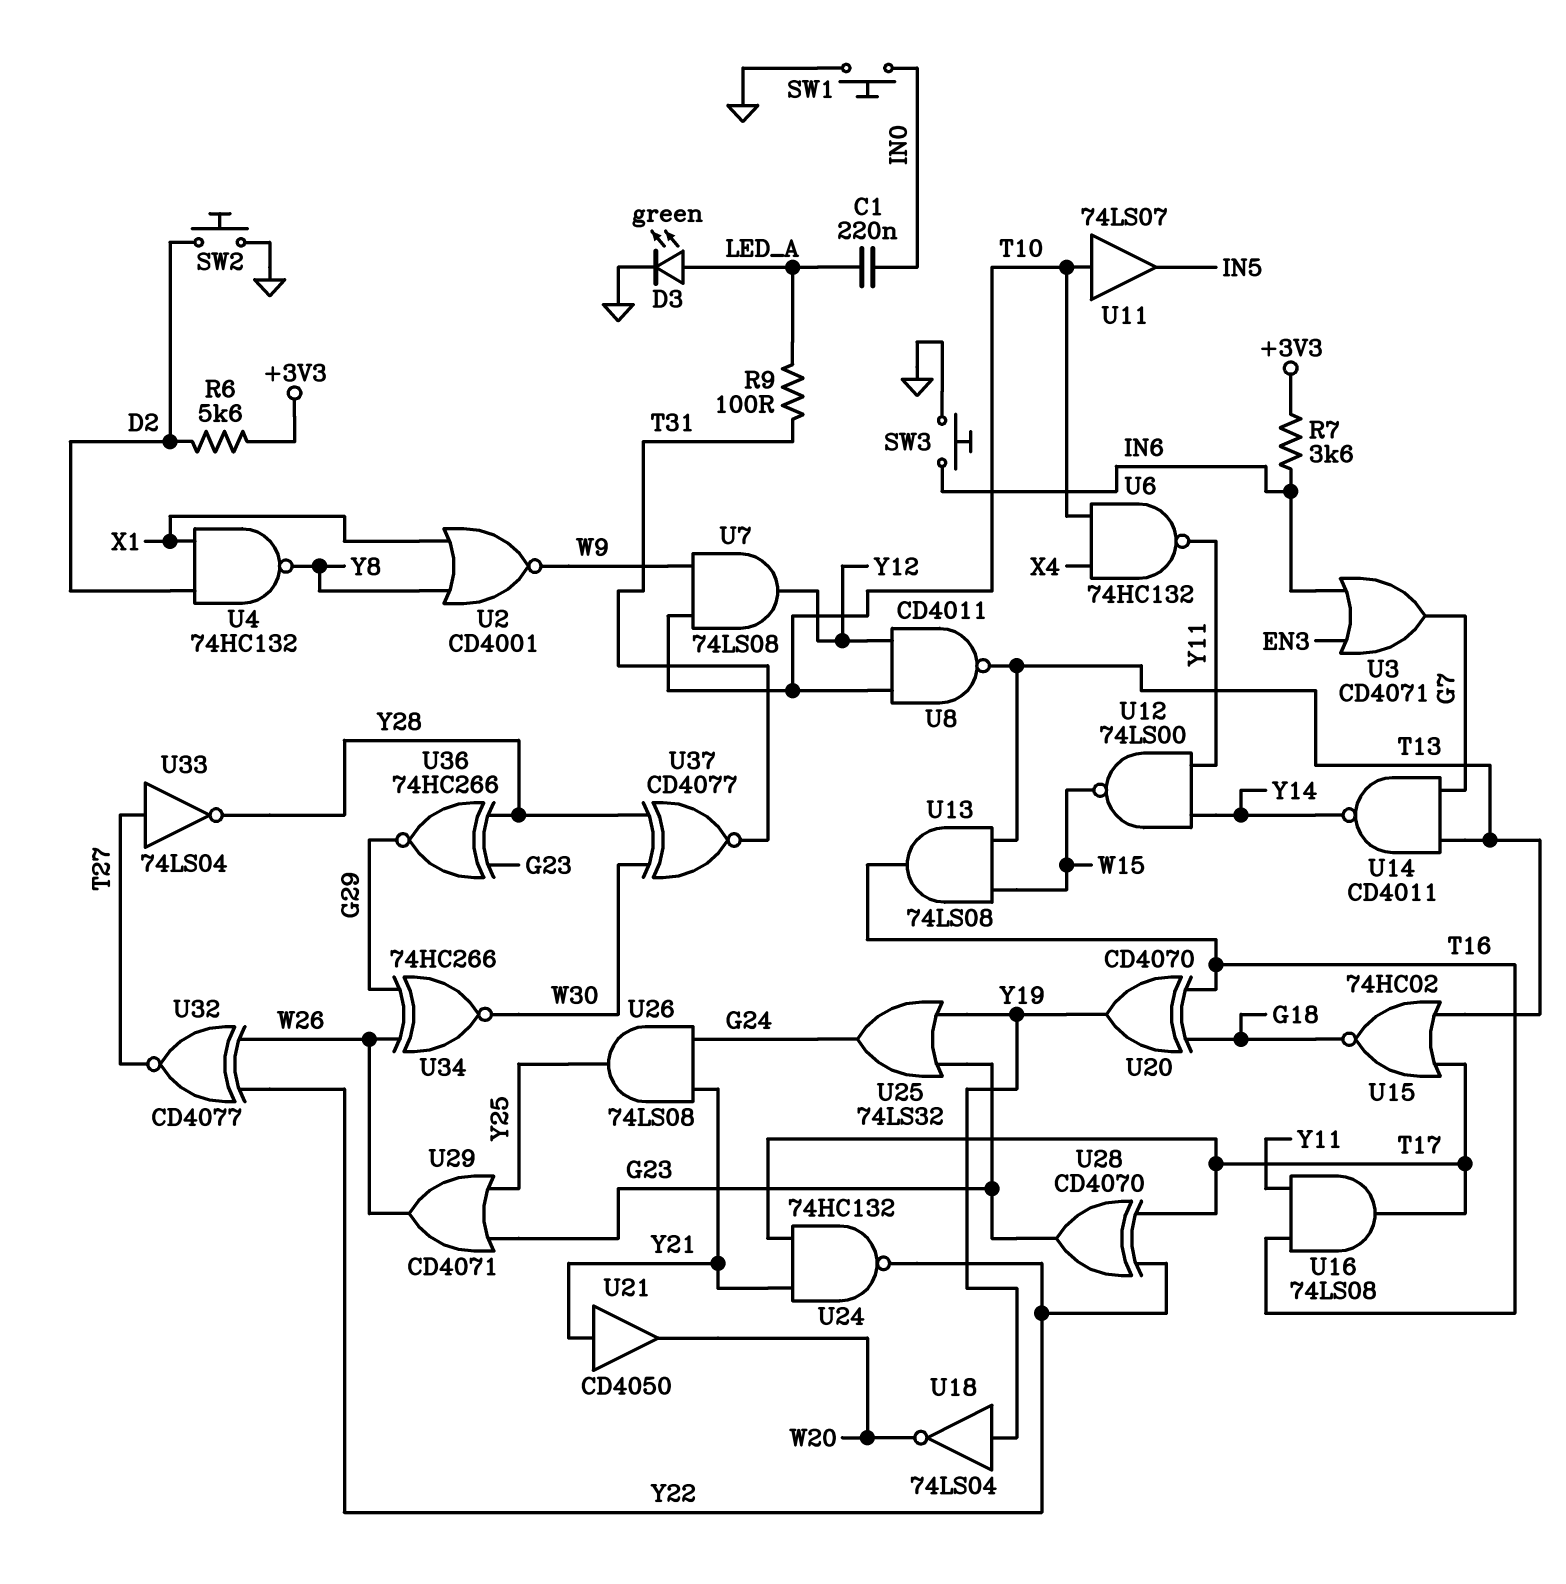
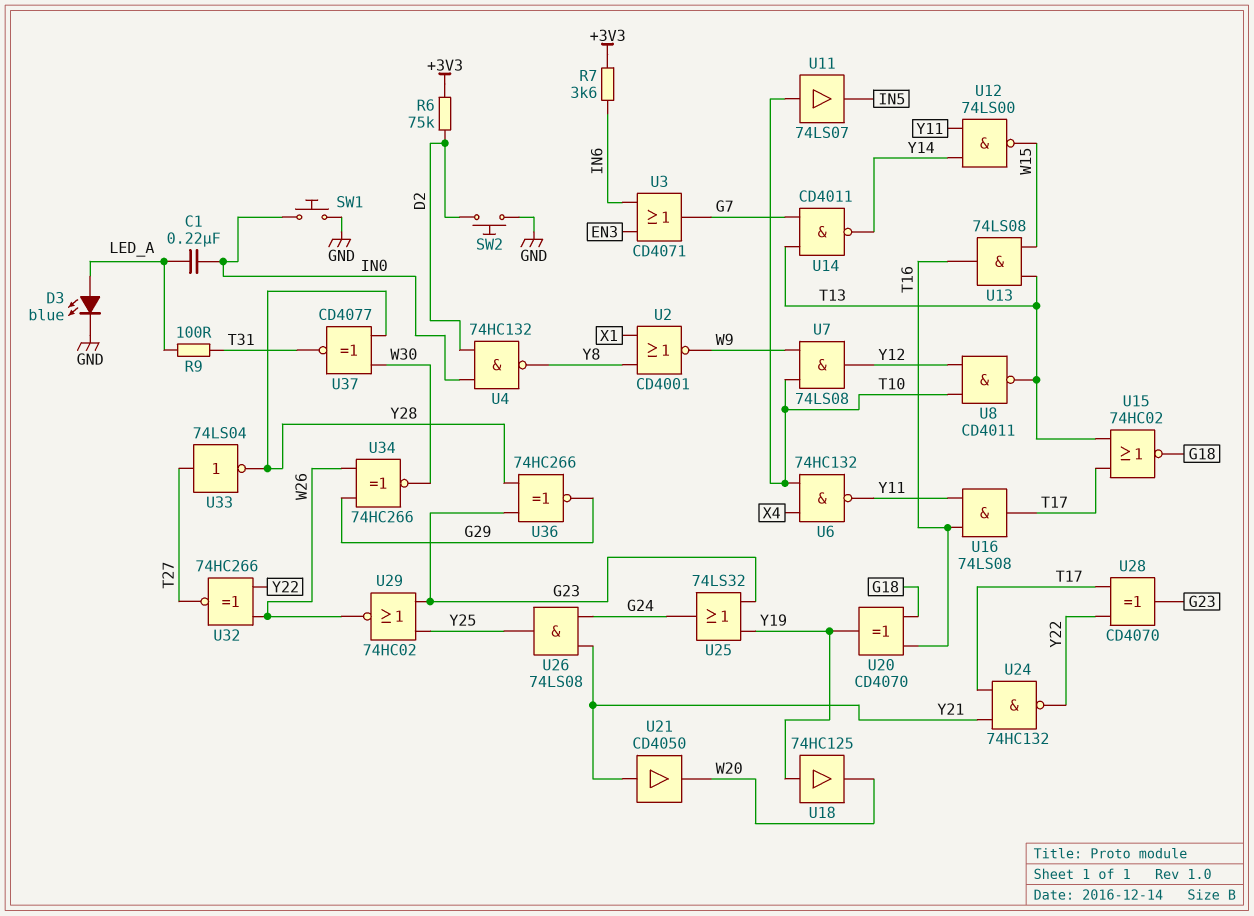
D3: LED green (A LED_A, K GND) -> LED blue (A LED_A, K GND)
R6: 5.6k (+3V3, D2) -> 75k (+3V3, D2)
SW3: button (GND, IN6) -> none
U4: NAND 74HC132 (in D2, in X1, out Y8) -> NAND 74HC132 (in D2, in IN0, out Y8)
U18: NOT 74LS04 (in Y19, out W20) -> buffer 74HC125 (in Y19, out W20)
U29: OR CD4071 (in G23, in Y25, out W26) -> NOR 74HC02 (in G23, in Y25, out W26)
U32: XNOR CD4077 (in W26, in Y22, out T27) -> XNOR 74HC266 (in W26, in Y22, out T27)

